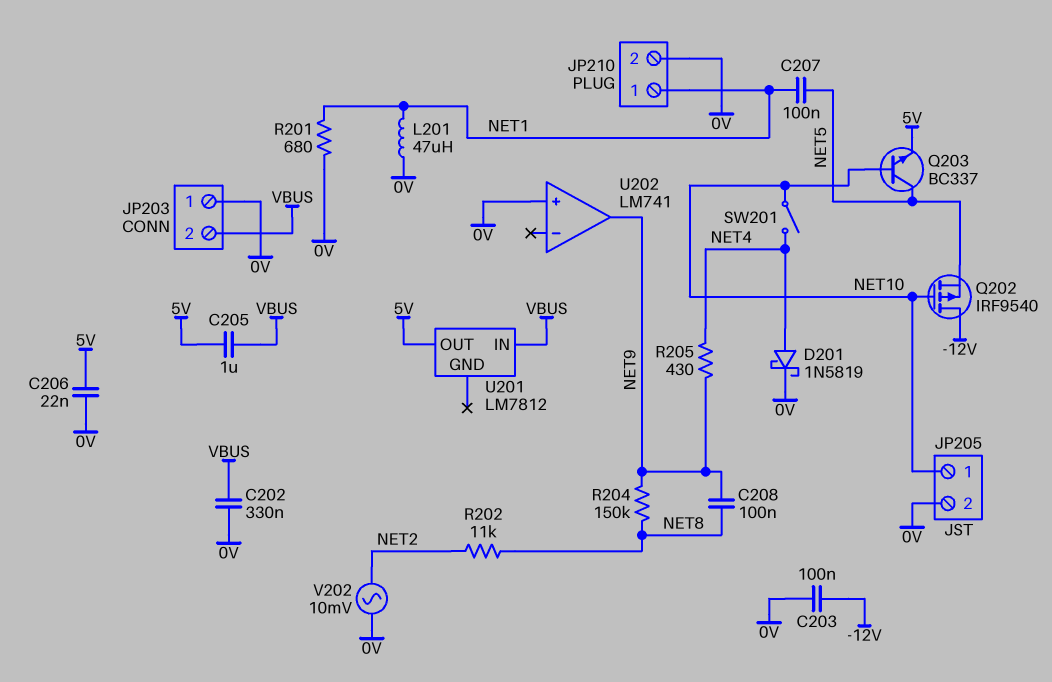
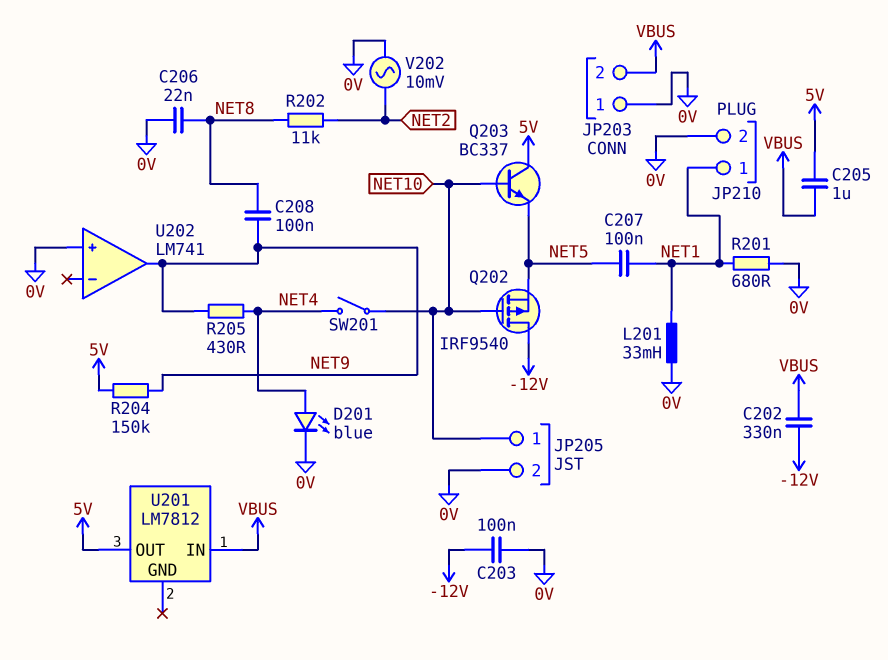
C202: 330nF (0V, VBUS) -> 330nF (-12V, VBUS)
C206: 22nF (0V, 5V) -> 22nF (0V, NET8)
D201: schottky 1N5819 (A NET4, K 0V) -> LED blue (A NET4, K 0V)
L201: 47uH (0V, NET1) -> 33mH (0V, NET1)
Q203: NPN BC337 (B NET10, C NET5, E 5V) -> NPN BC337 (B NET10, C 5V, E NET5)
R204: 150k (NET8, NET9) -> 150k (5V, NET9)

